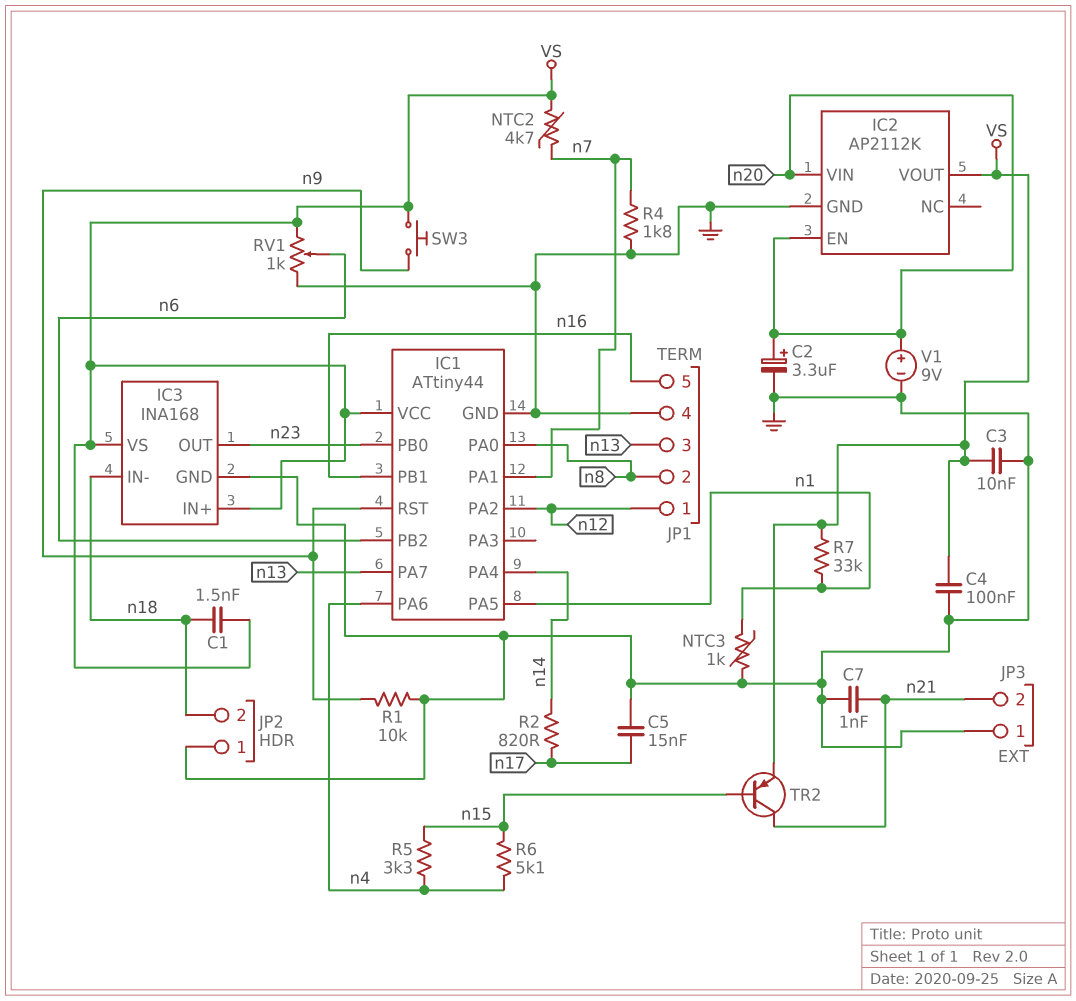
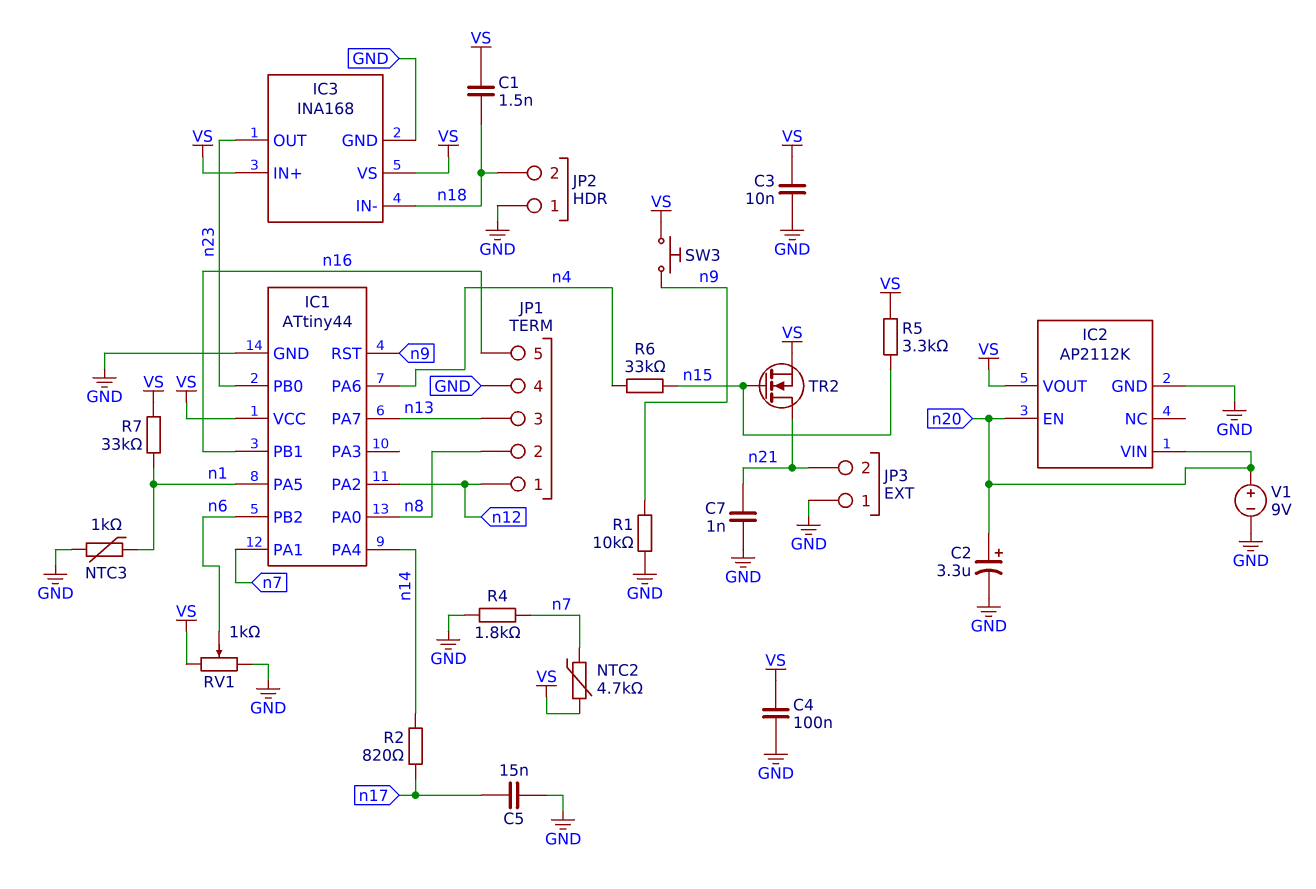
R5: 3.3k (n4, n15) -> 3.3k (VS, n15)
R6: 5.1k (n4, n15) -> 33k (n4, n15)
TR2: PNP (B n15, C n21, E VS) -> NMOS (G n15, D n21, S VS)

